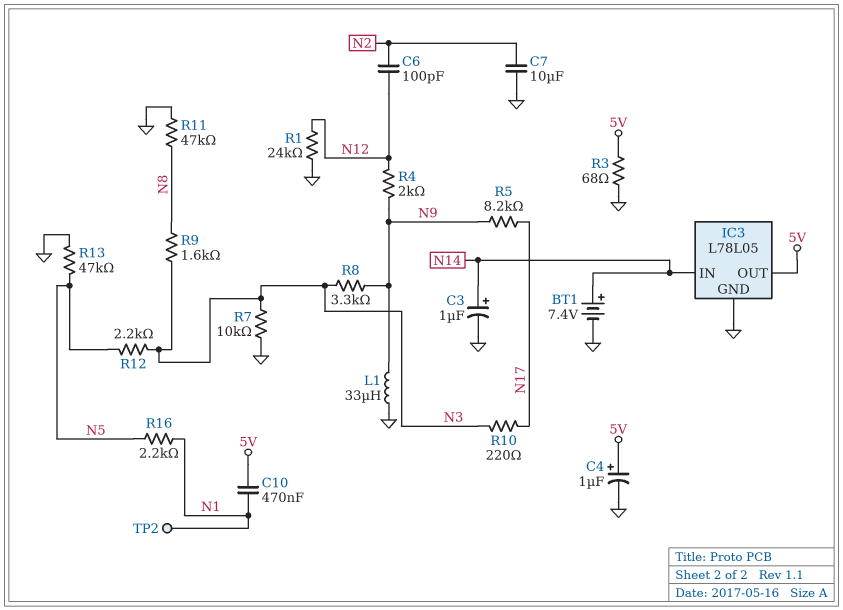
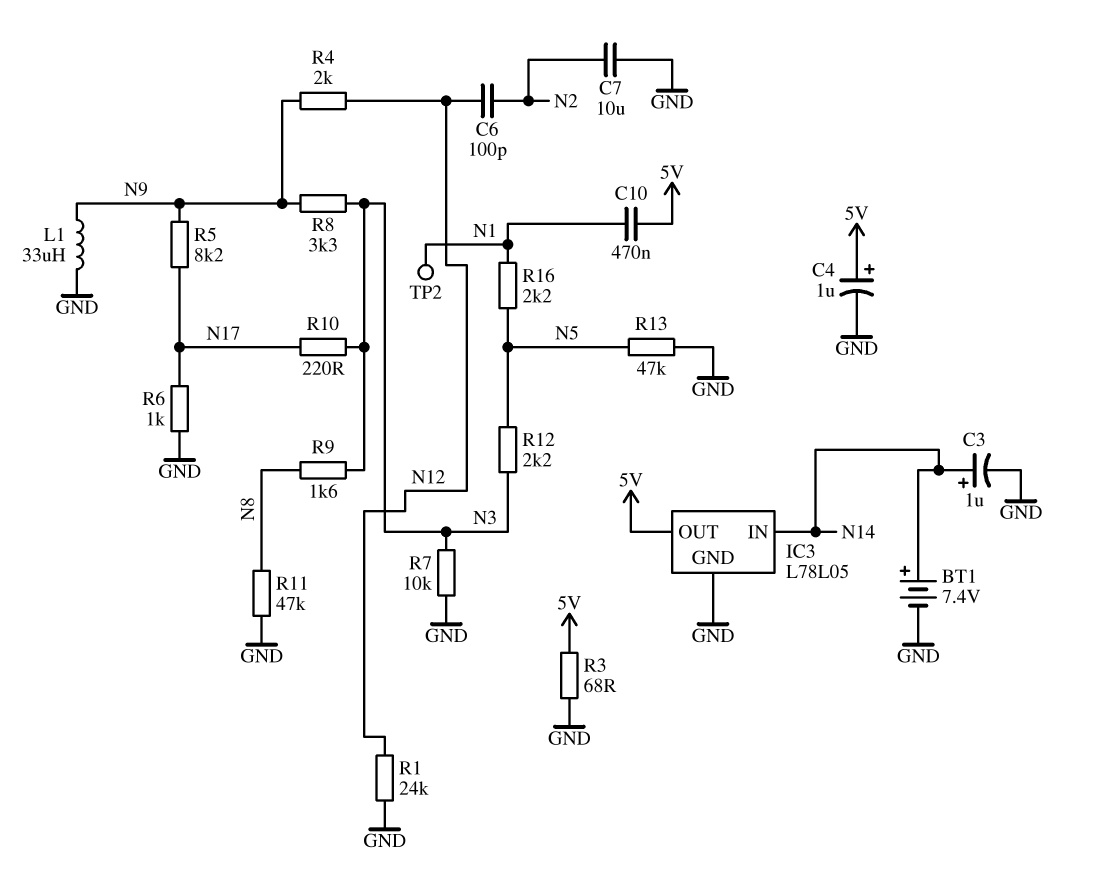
R6: none -> 1k (GND, N17)

